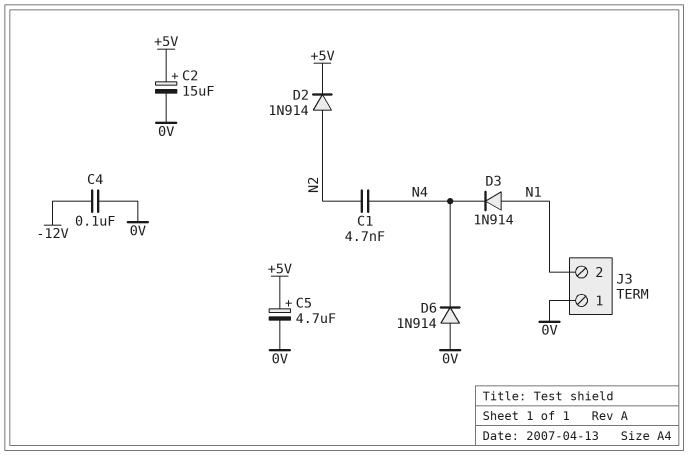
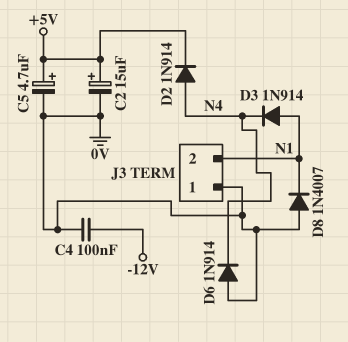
C1: 4.7nF (N2, N4) -> none
D2: diode 1N914 (A N2, K +5V) -> diode 1N914 (A N4, K +5V)
D8: none -> diode 1N4007 (A 0V, K N1)

